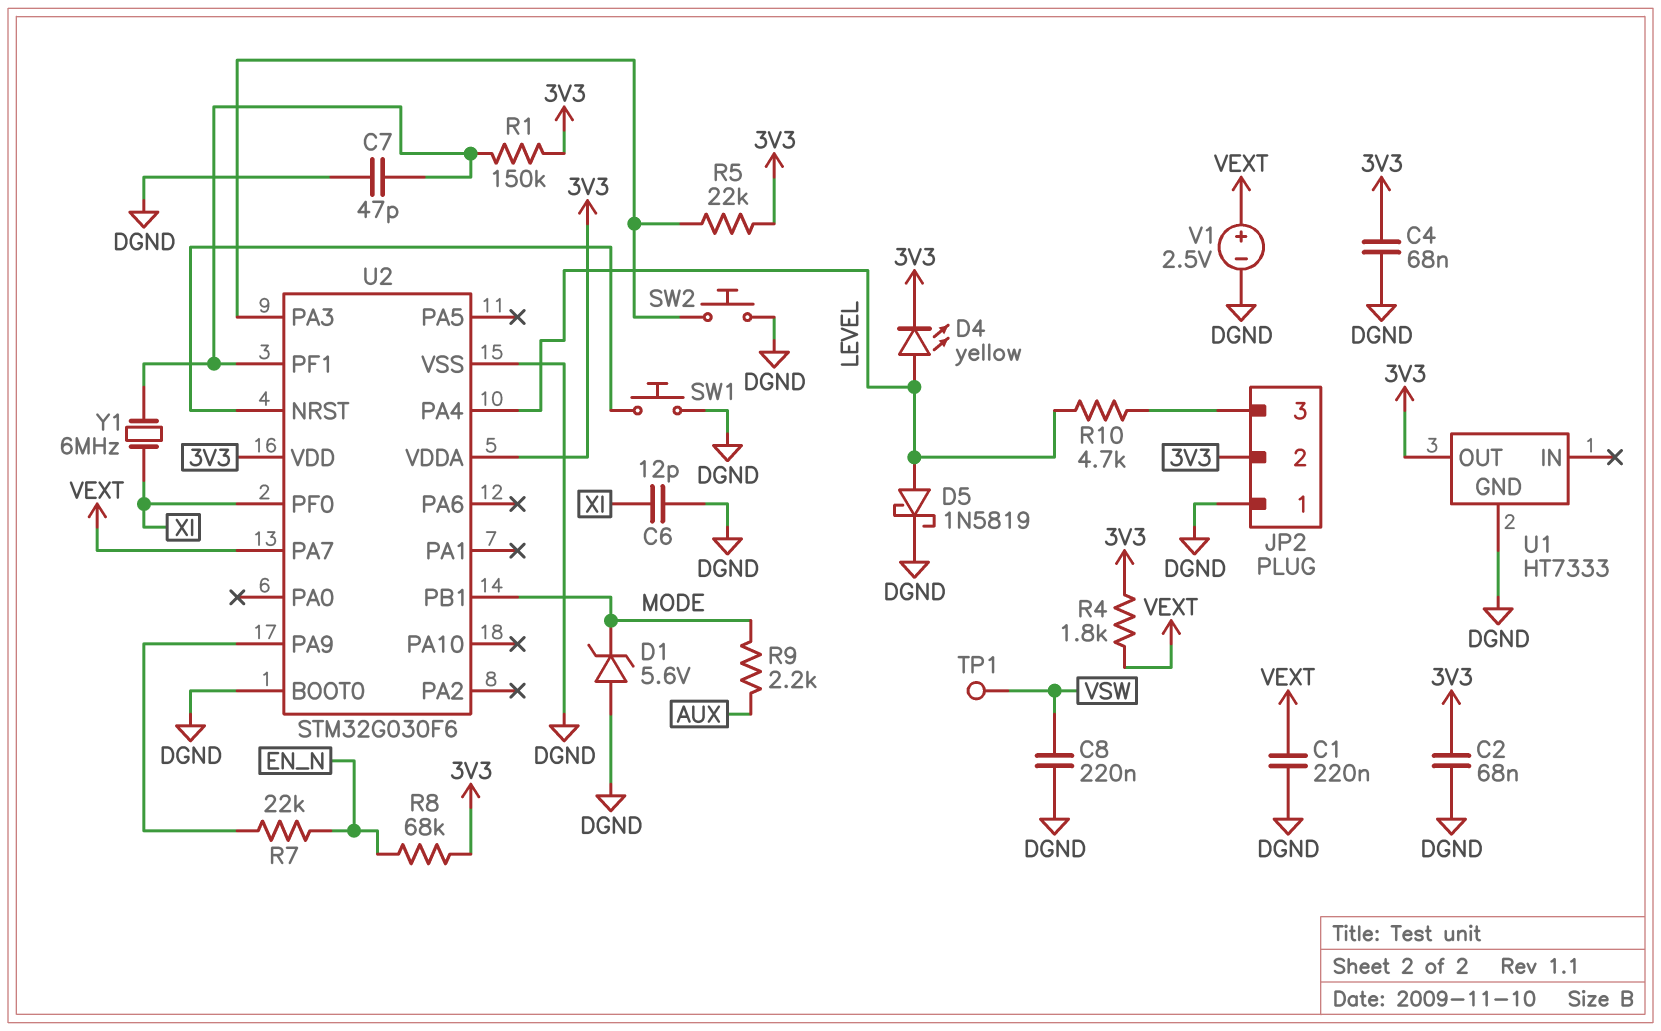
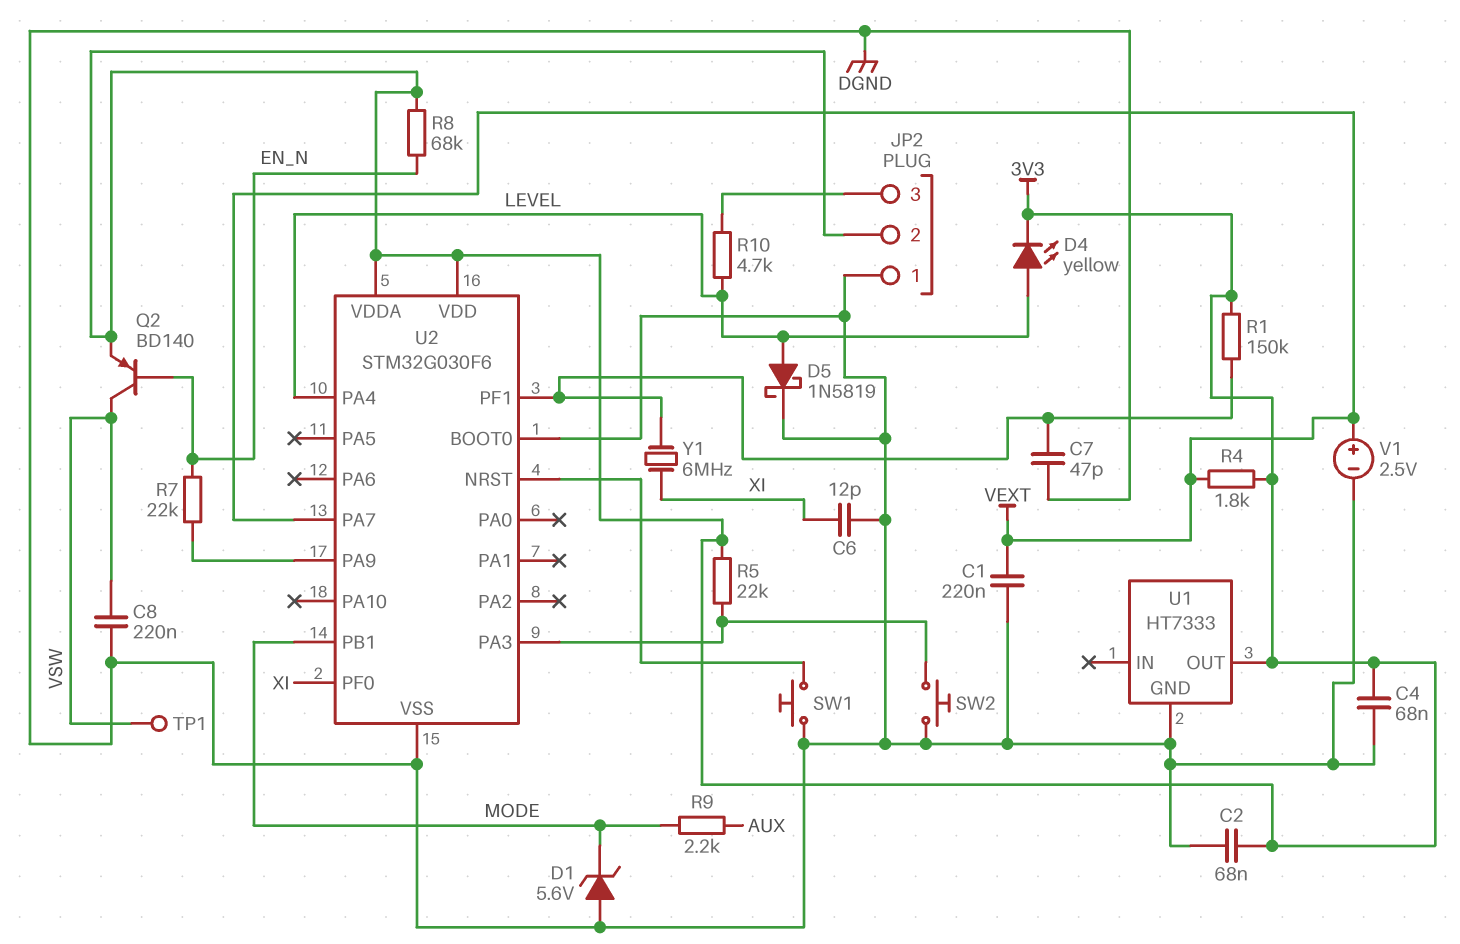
Q2: none -> PNP BD140 (B EN_N, C VSW, E 3V3)

